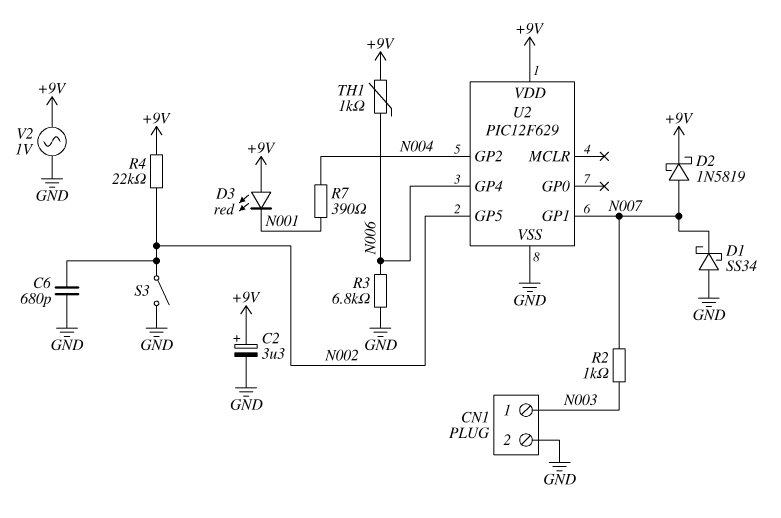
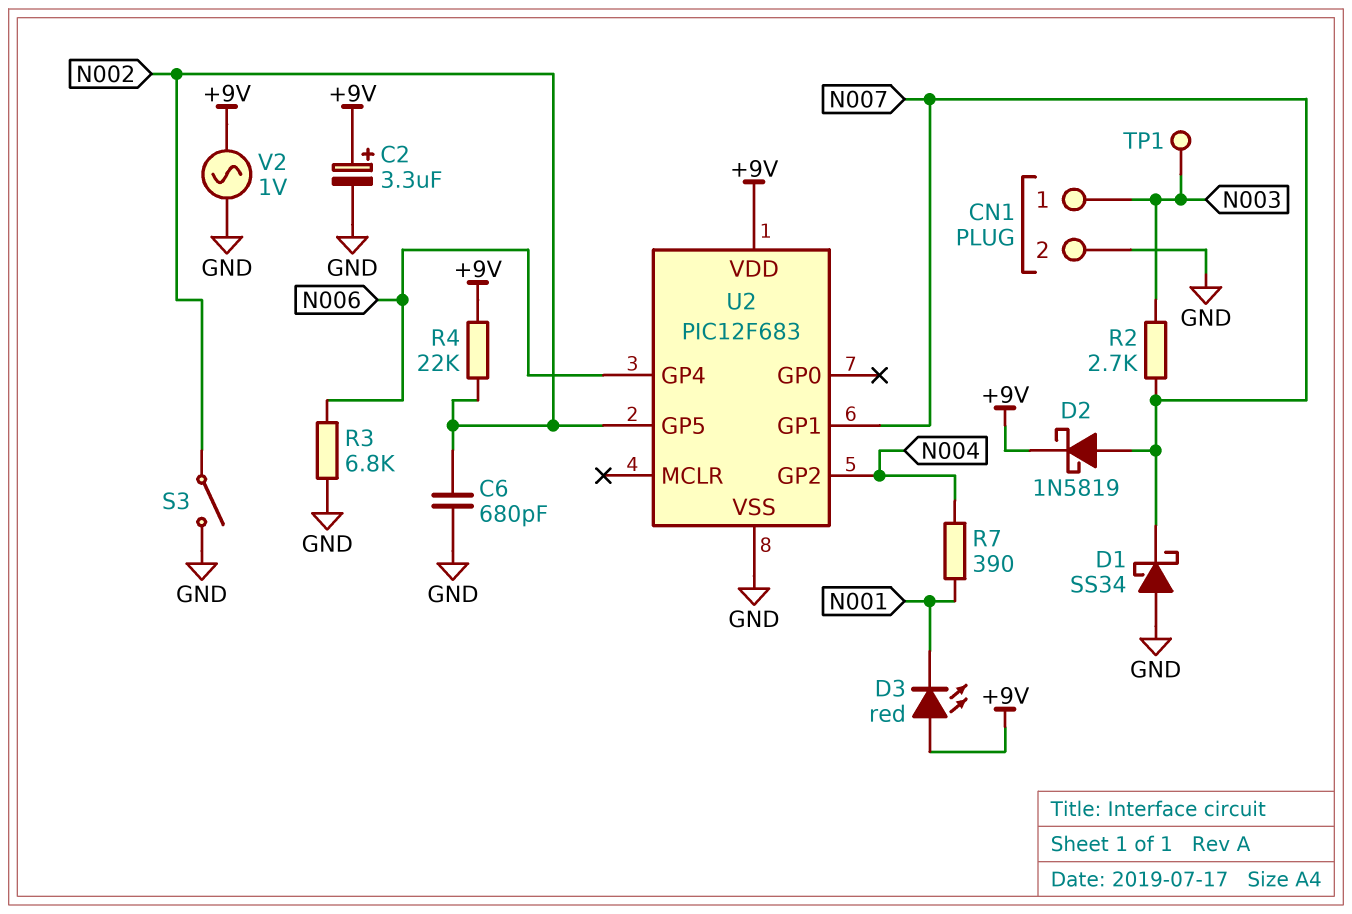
R2: 1k (N003, N007) -> 2.7k (N003, N007)
TH1: 1k (+9V, N006) -> none
TP1: none -> test point (N003)
U2: PIC12F629 -> PIC12F683

